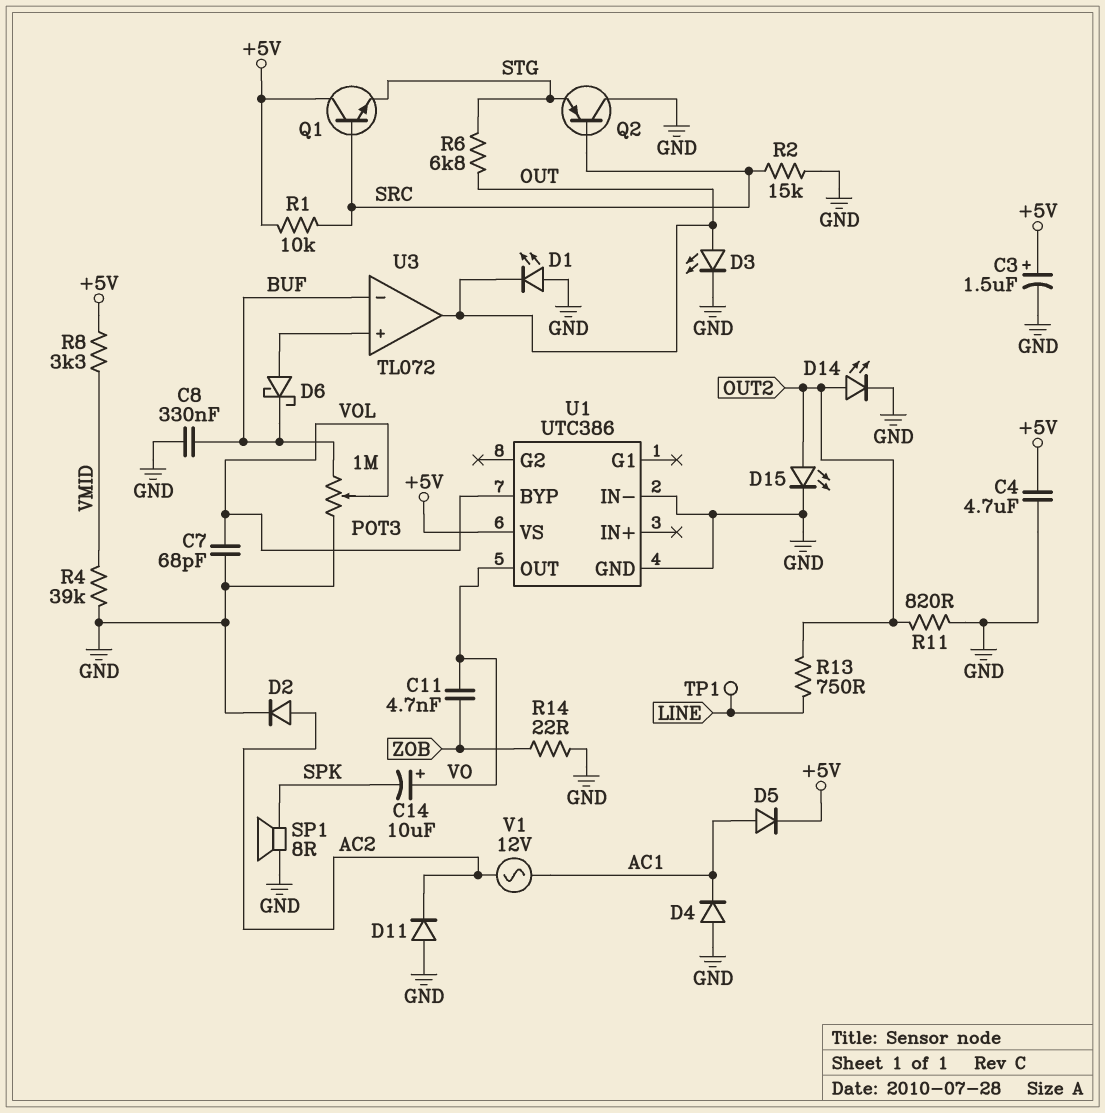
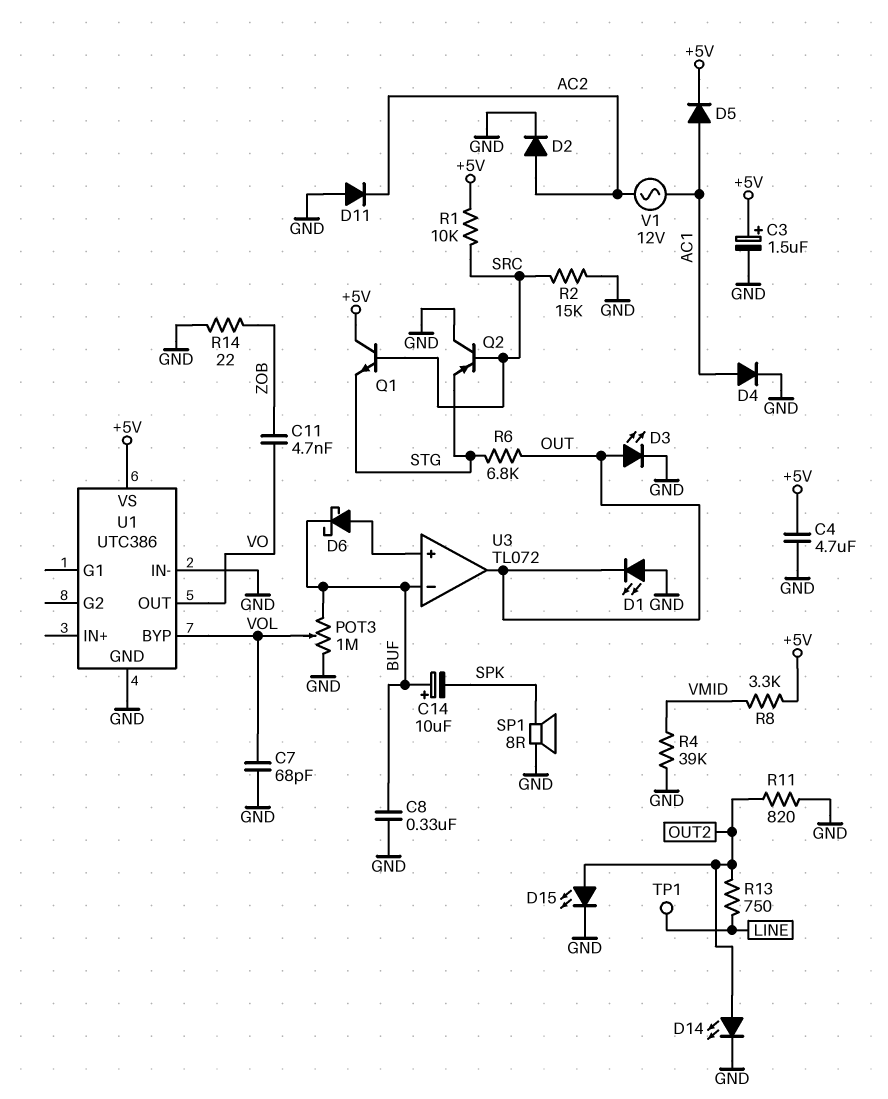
C14: 10uF (plus VO, minus SPK) -> 10uF (plus BUF, minus SPK)
D4: diode (A GND, K AC1) -> diode (A AC1, K GND)

